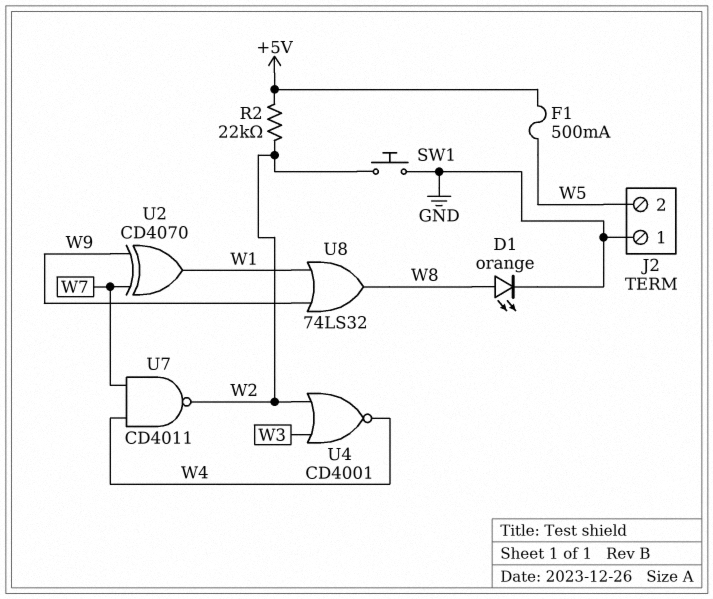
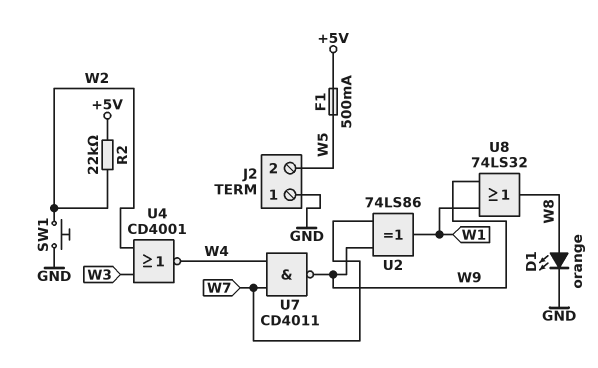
U2: XOR CD4070 (in W7, in W9, out W1) -> XOR 74LS86 (in W7, in W9, out W1)
U7: NAND CD4011 (in W4, in W7, out W2) -> NAND CD4011 (in W4, in W7, out W9)

